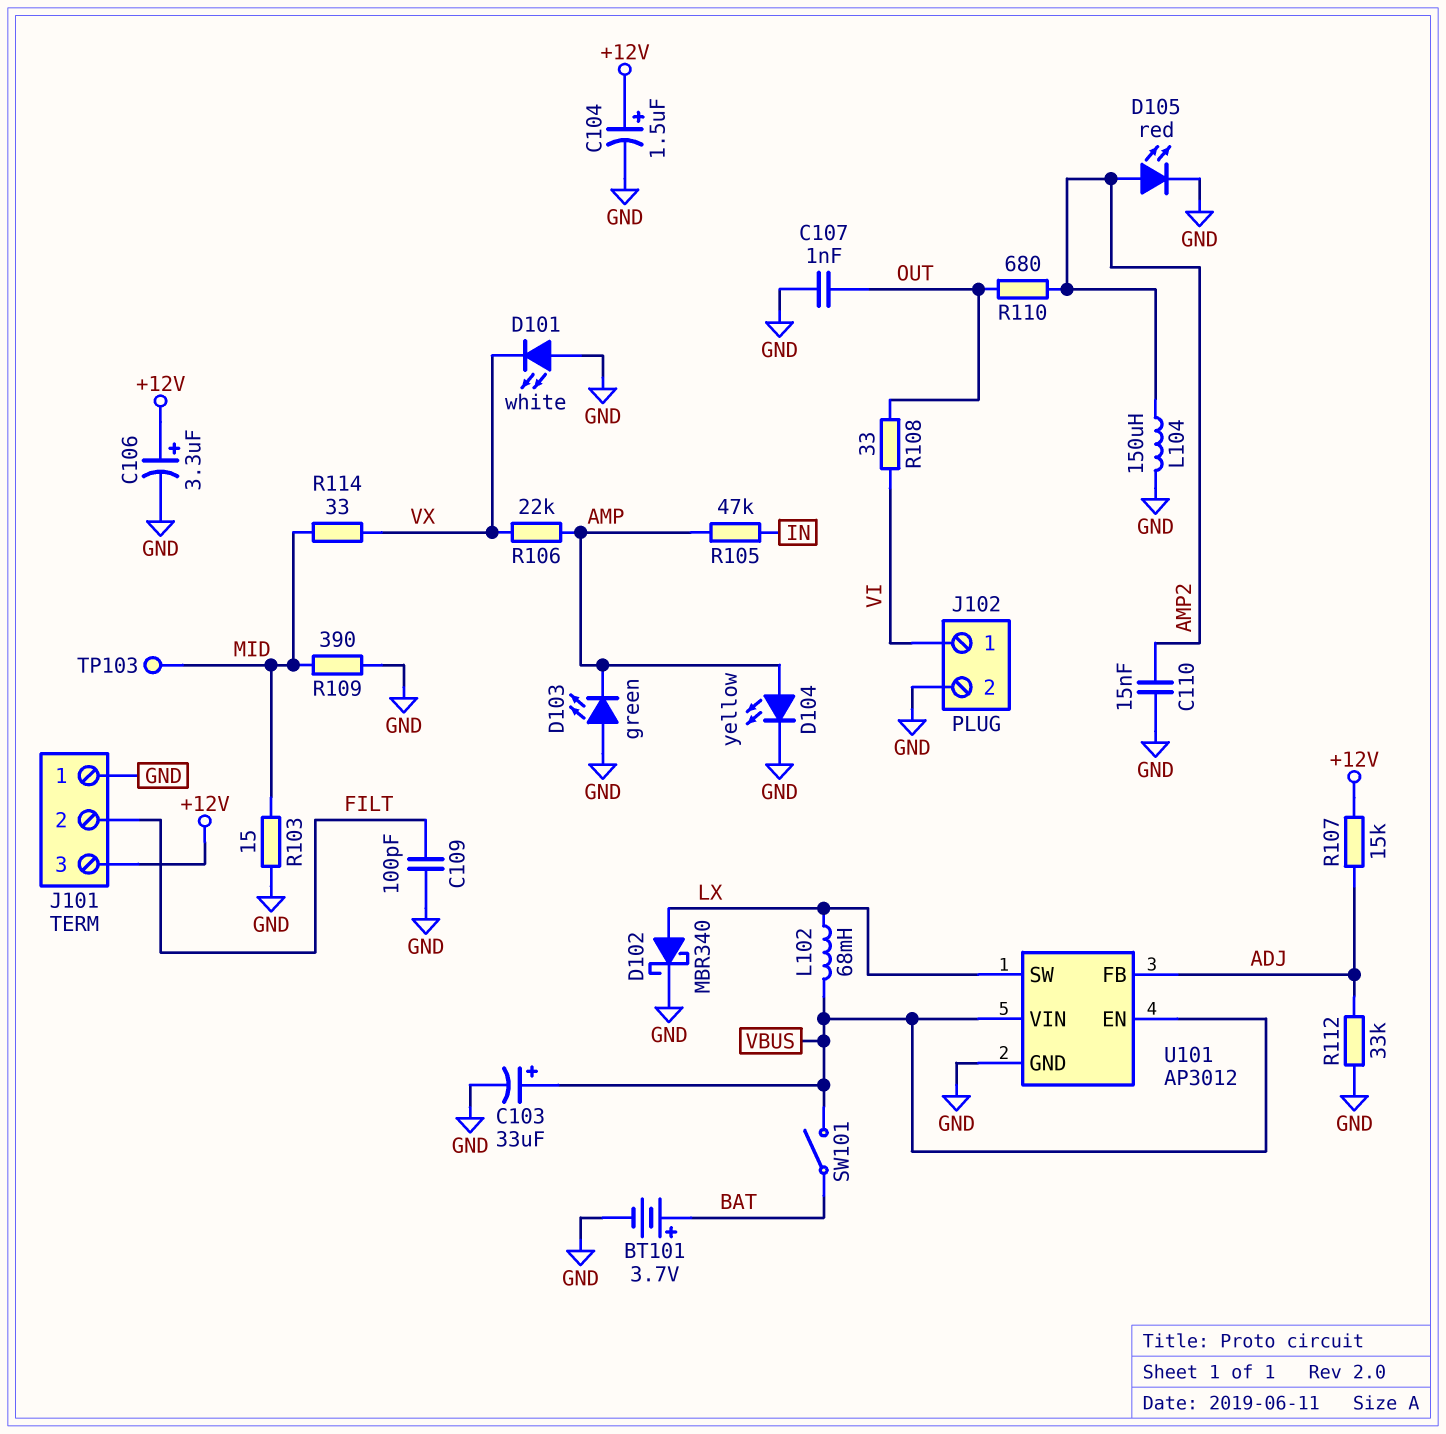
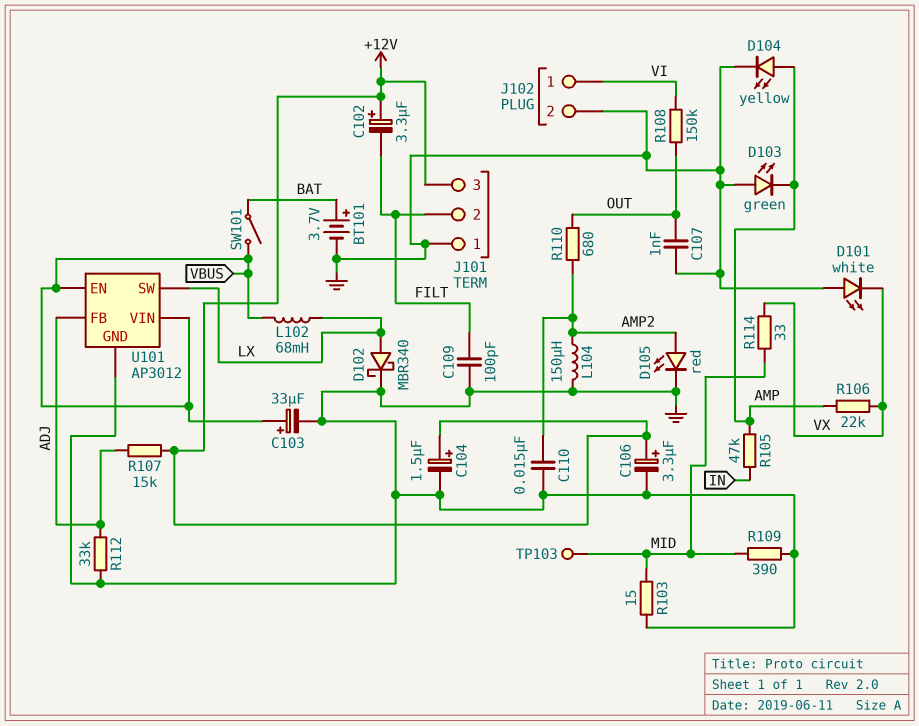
C102: none -> 3.3uF (plus +12V, minus FILT)
R108: 33 (OUT, VI) -> 150k (OUT, VI)

